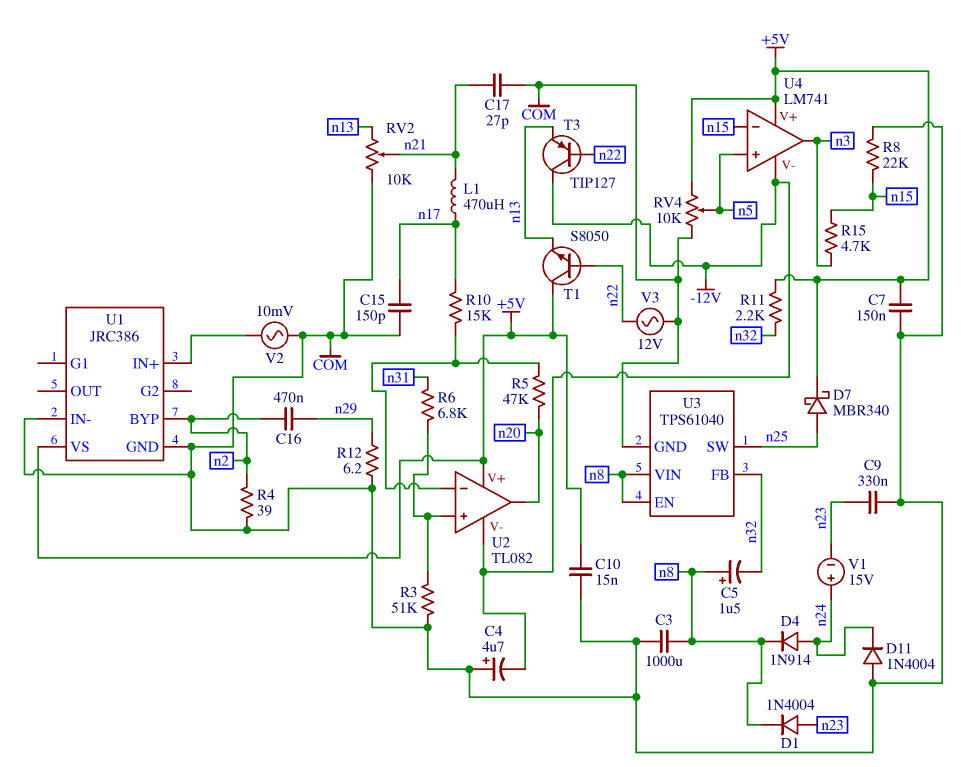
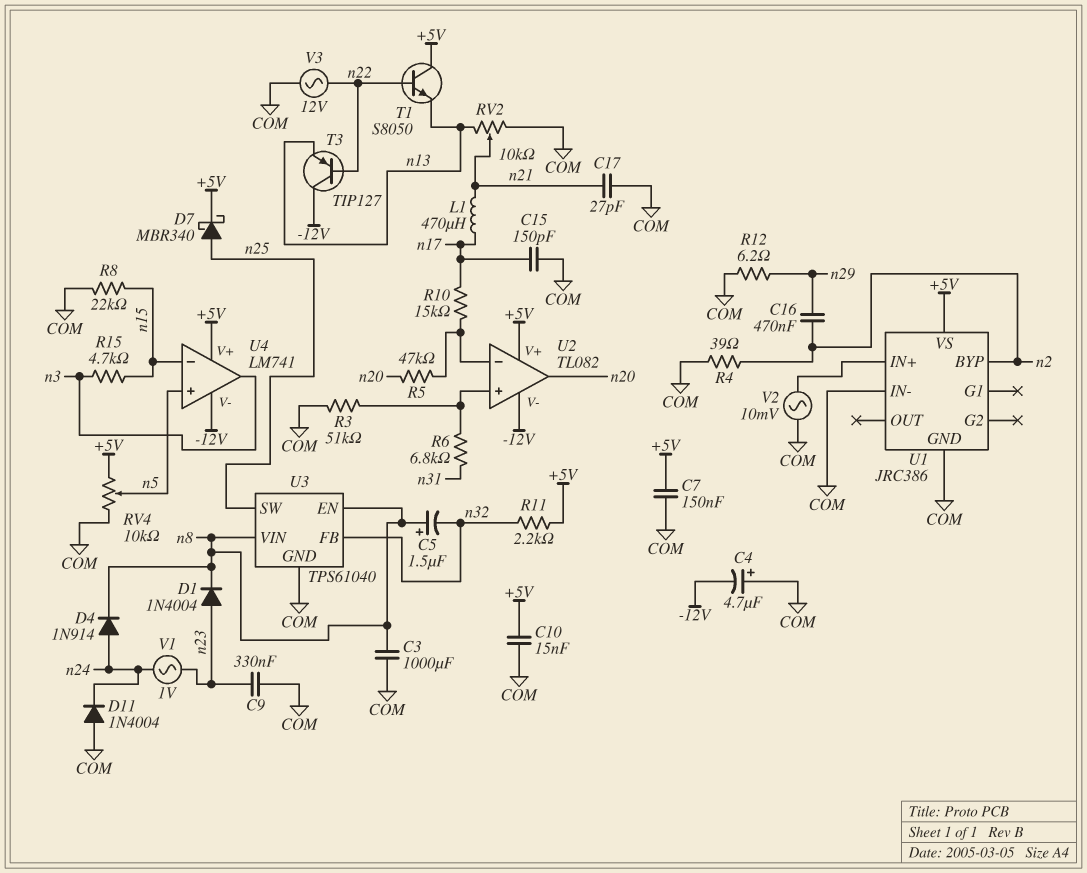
V1: 15V (plus n24, minus n23) -> AC 1V (n23, n24)

